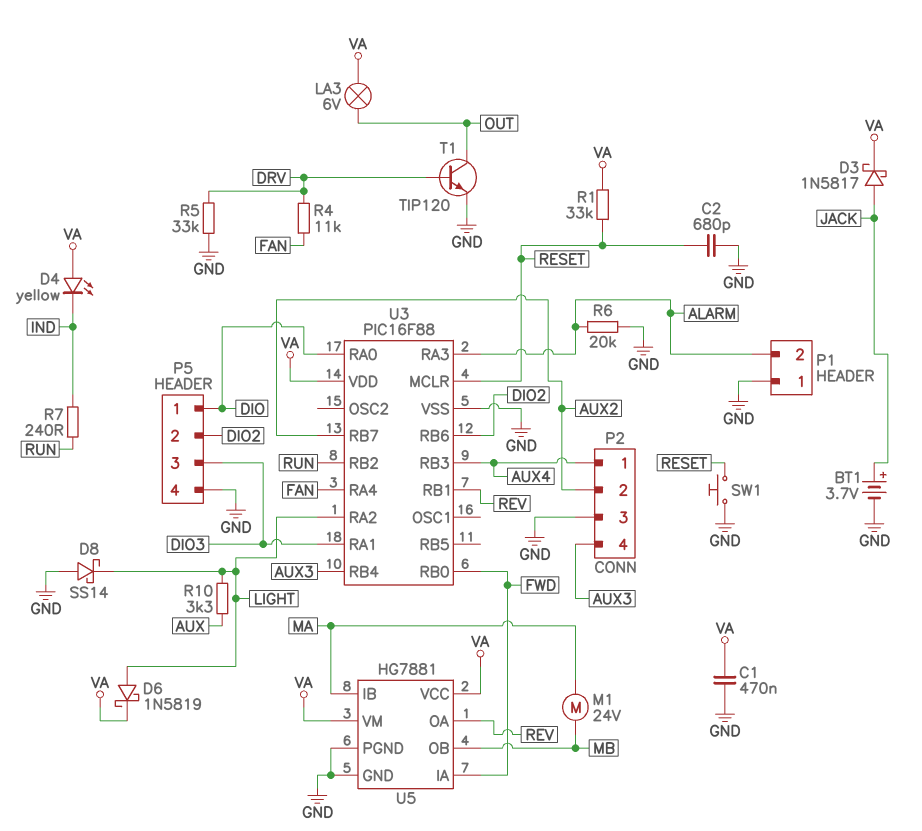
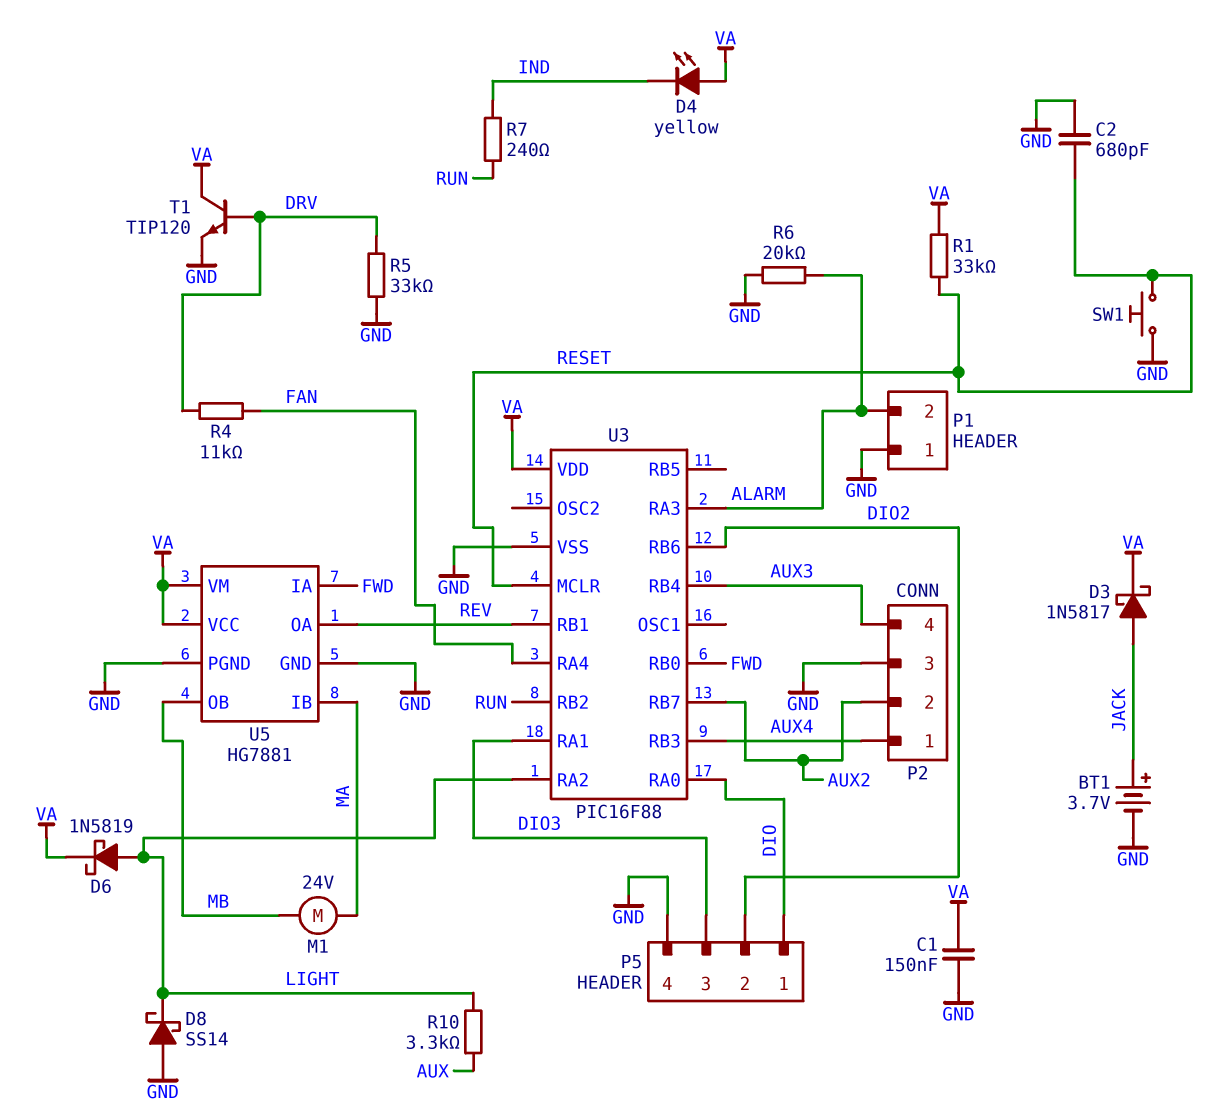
C1: 470nF (GND, VA) -> 150nF (GND, VA)
LA3: lamp 6V (OUT, VA) -> none
T1: NPN TIP120 (B DRV, C OUT, E GND) -> NPN TIP120 (B DRV, C VA, E GND)

